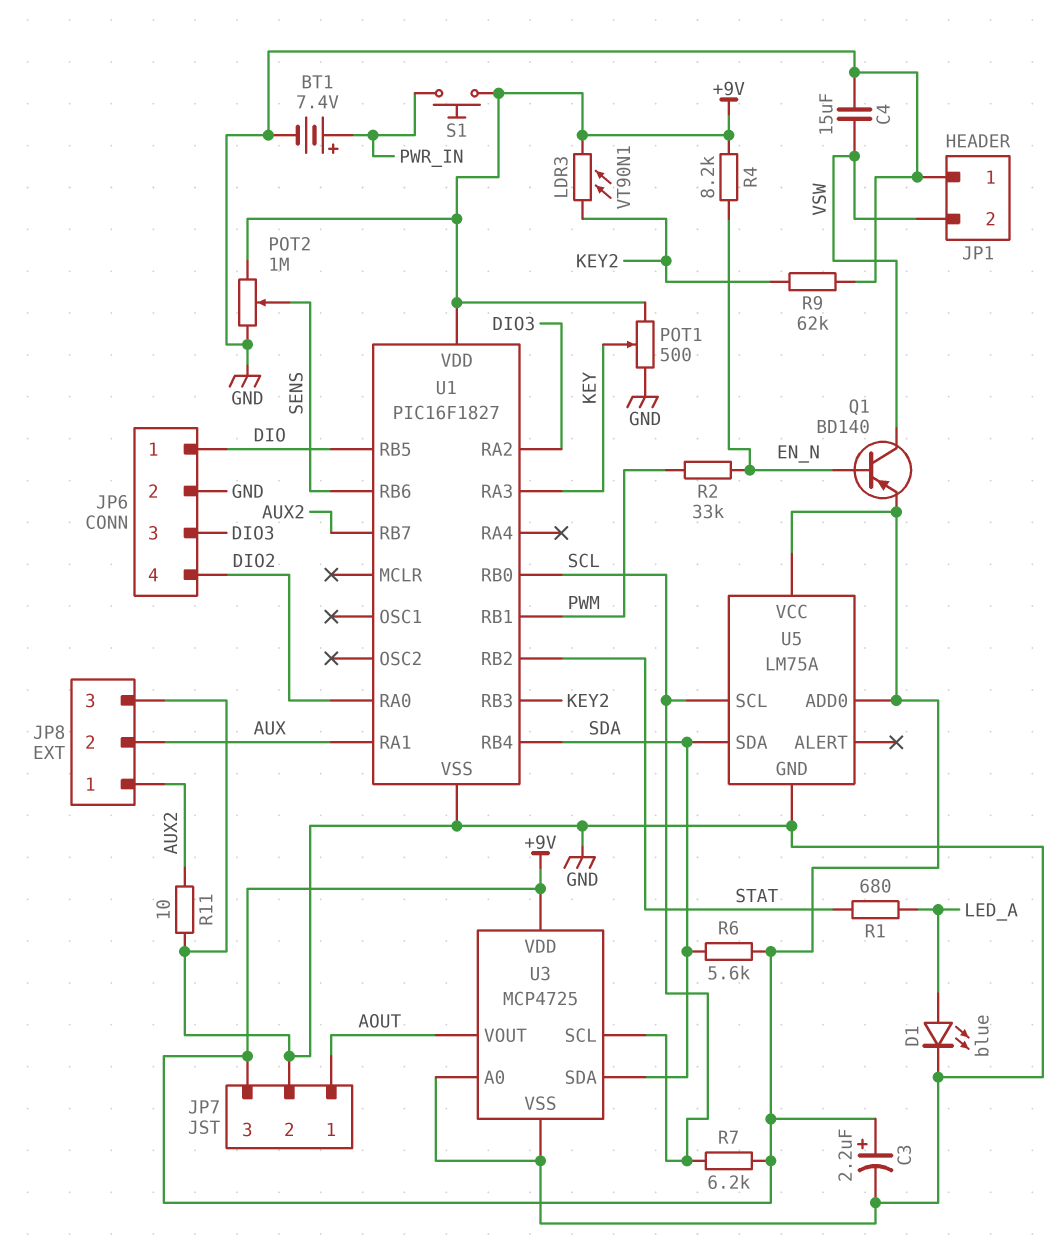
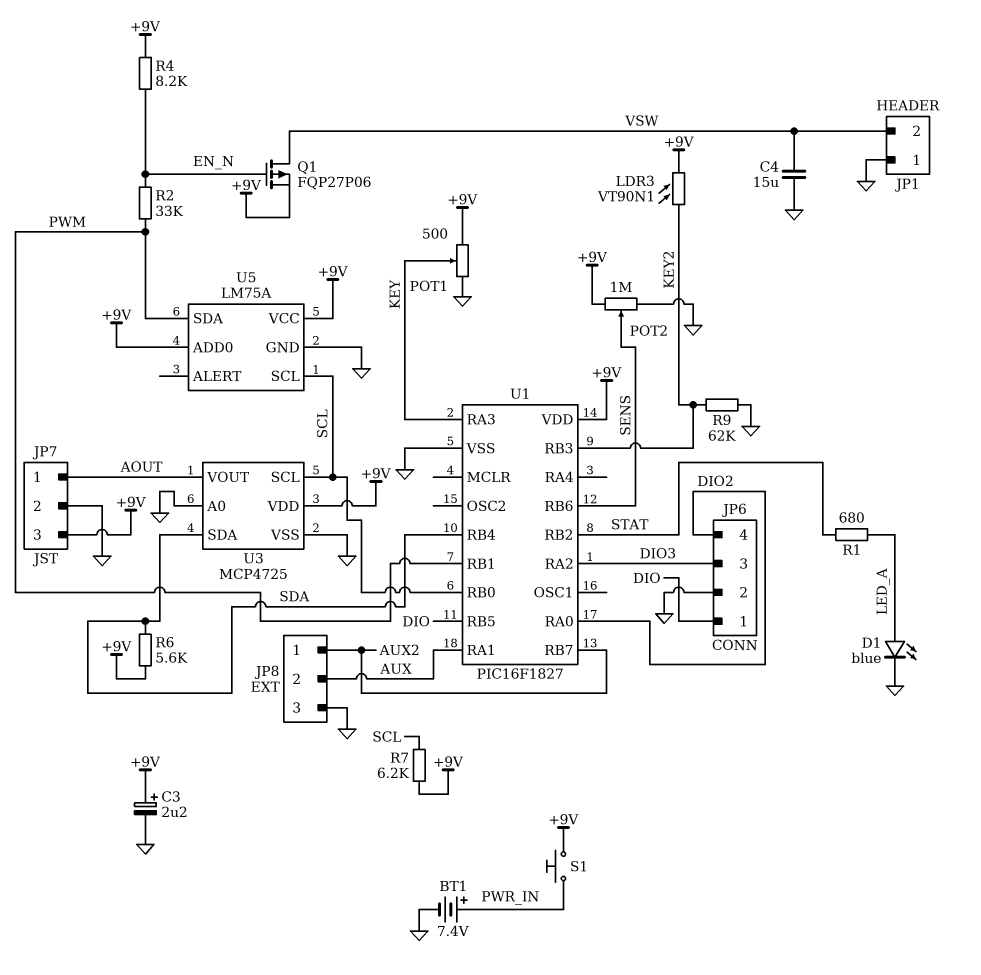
Q1: PNP BD140 (B EN_N, C VSW, E +9V) -> PMOS FQP27P06 (G EN_N, D VSW, S +9V)
R11: 10 (AUX2, GND) -> none
U5 pin SDA: SDA -> PWM

